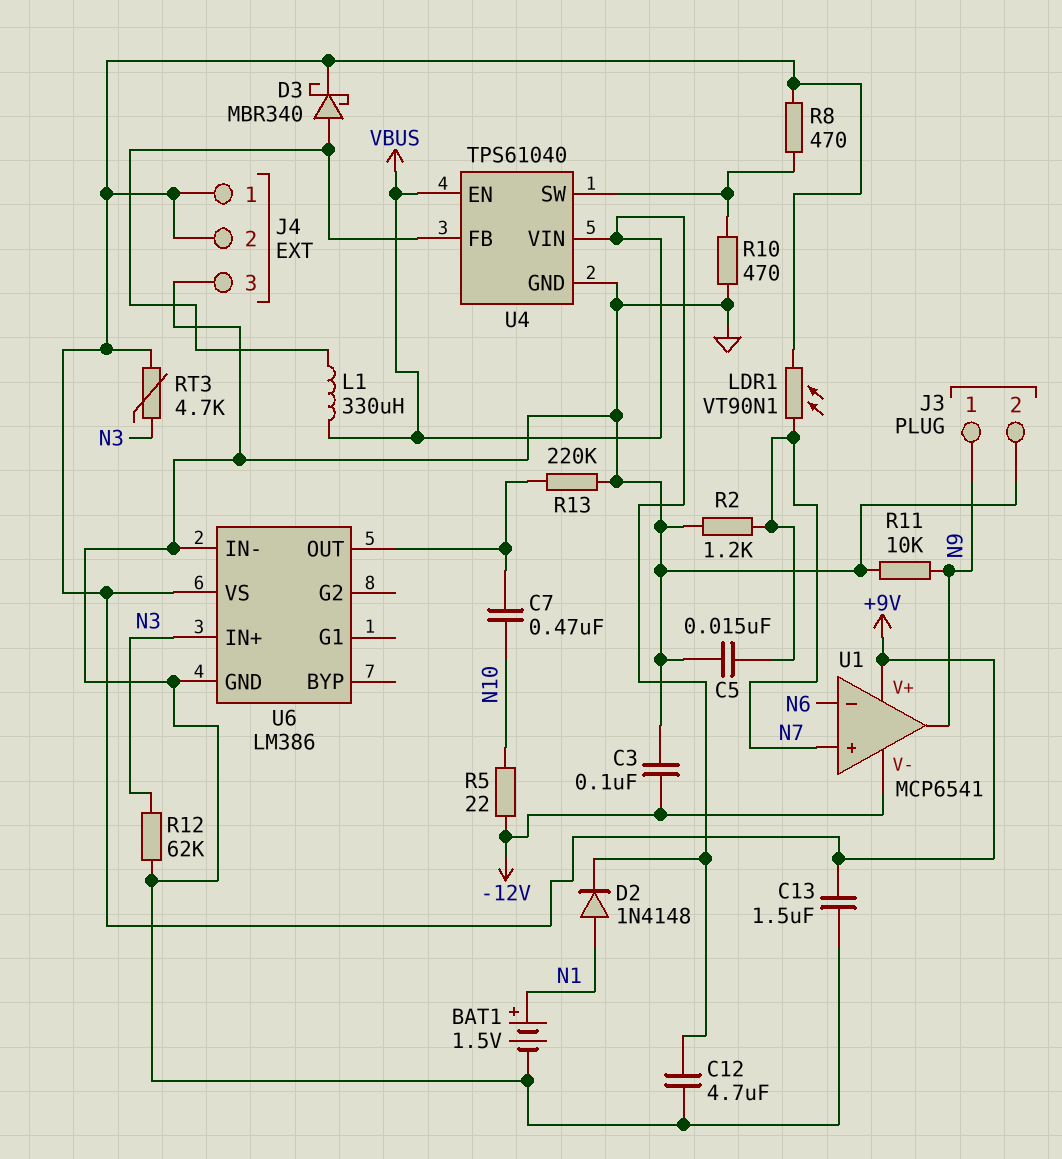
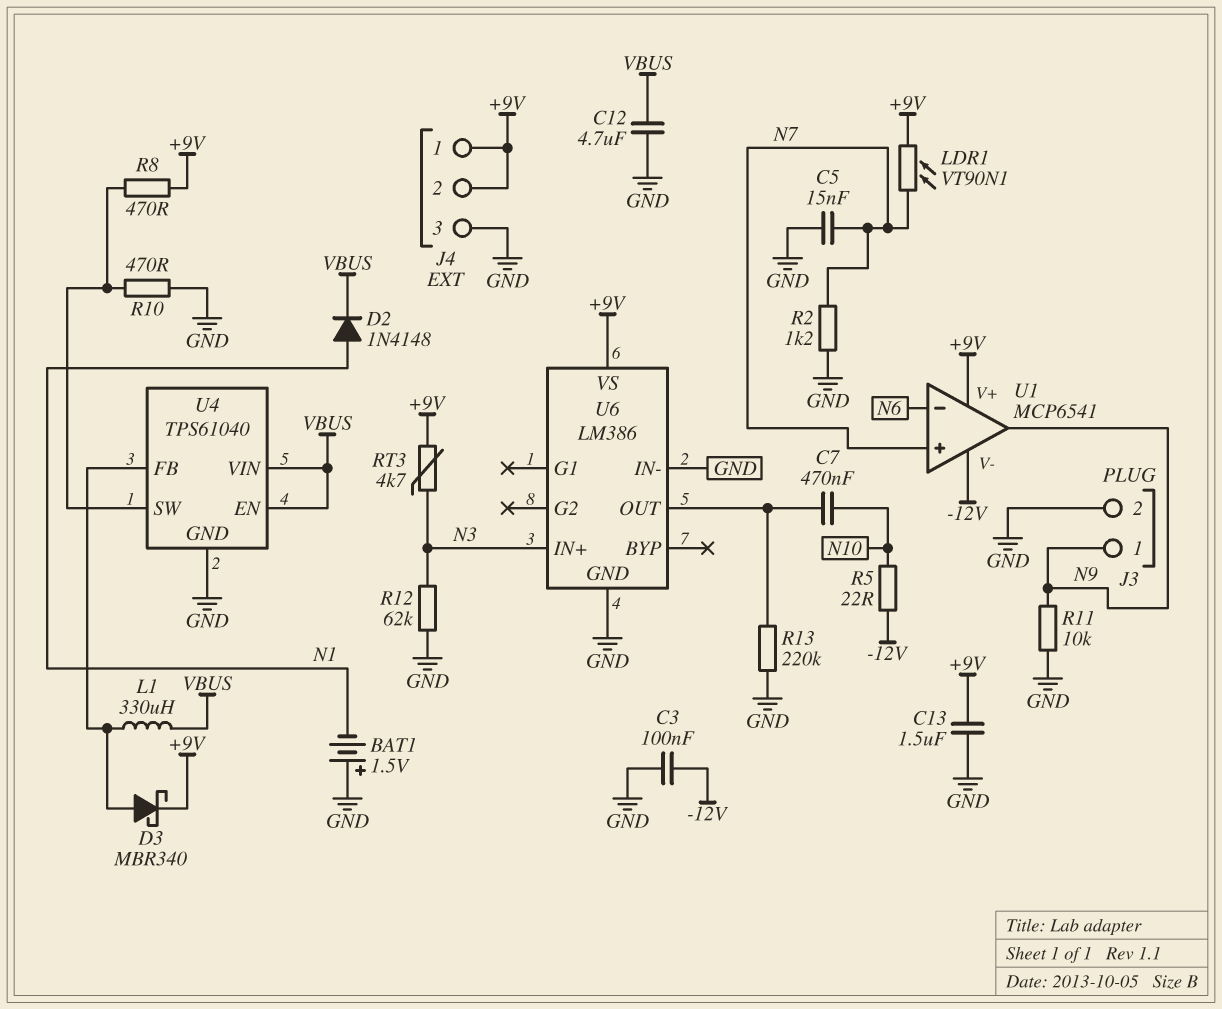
BAT1: 1.5V (plus N1, minus GND) -> 1.5V (plus GND, minus N1)

